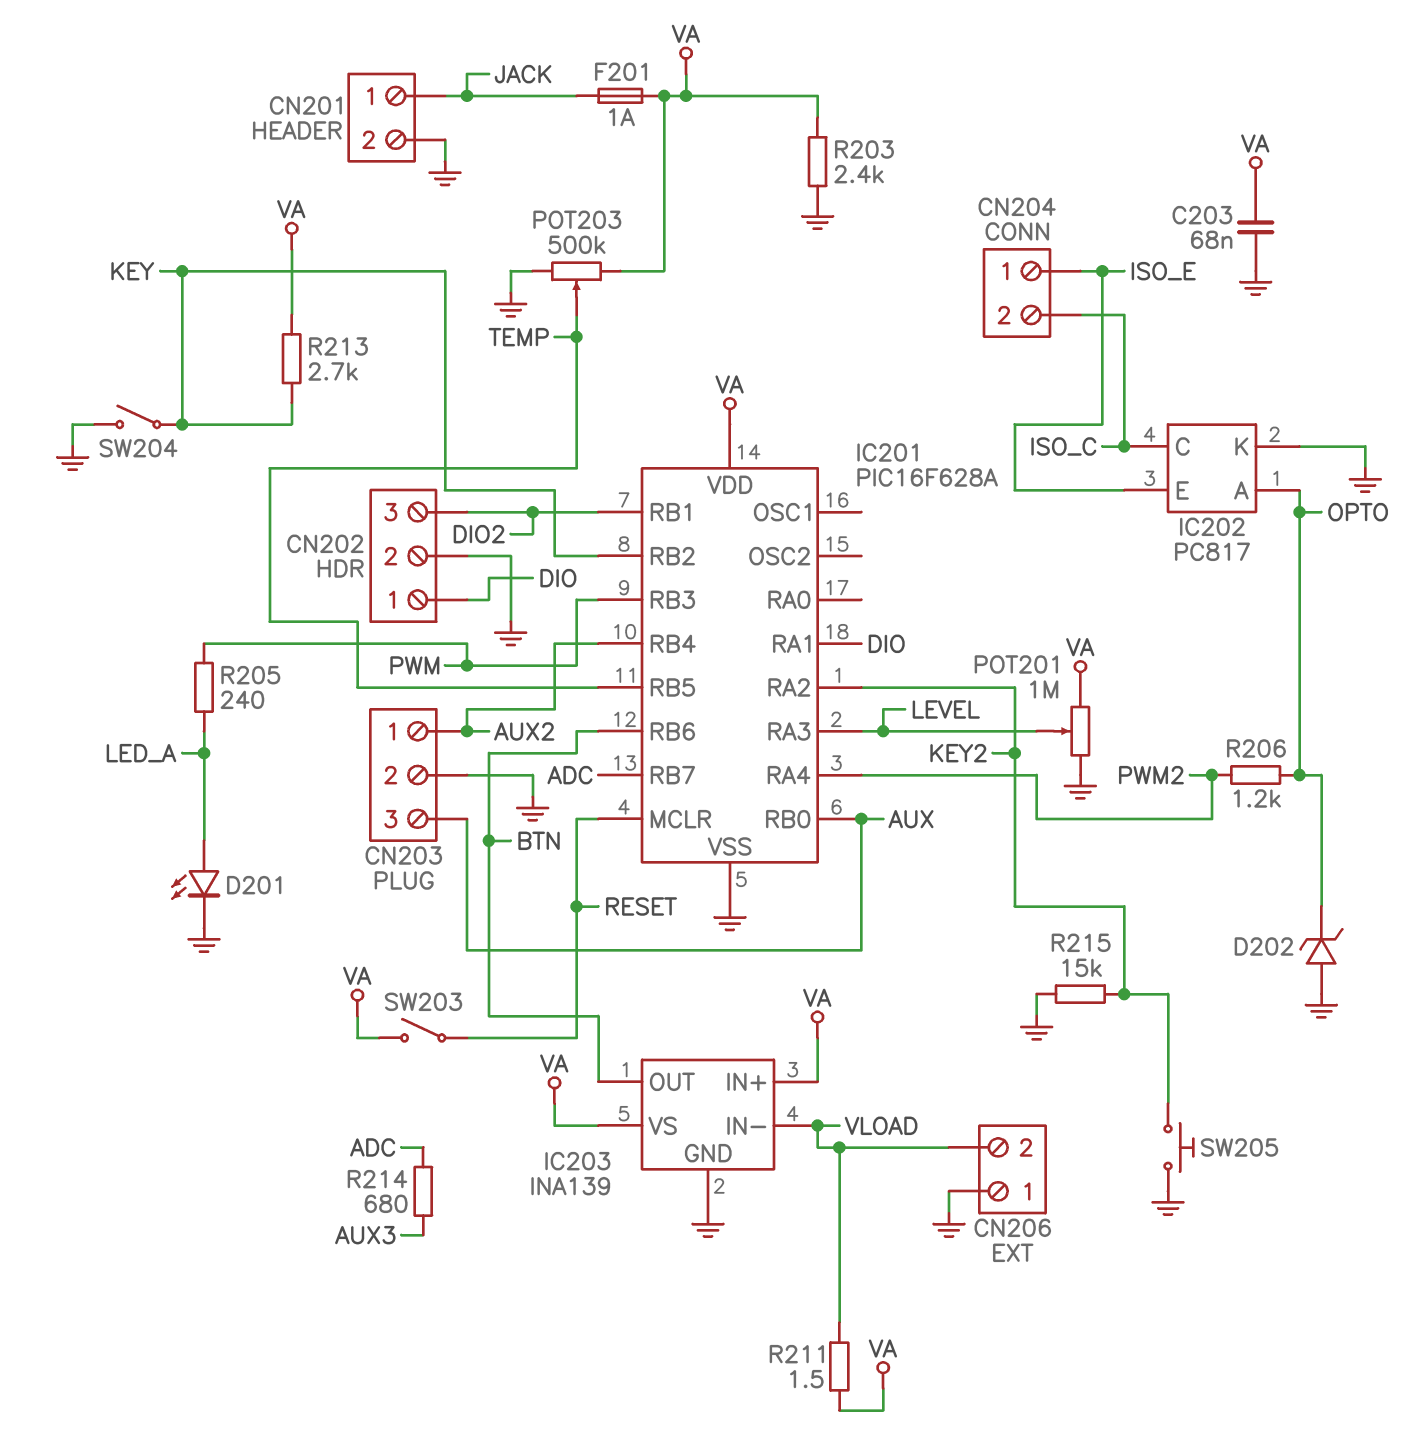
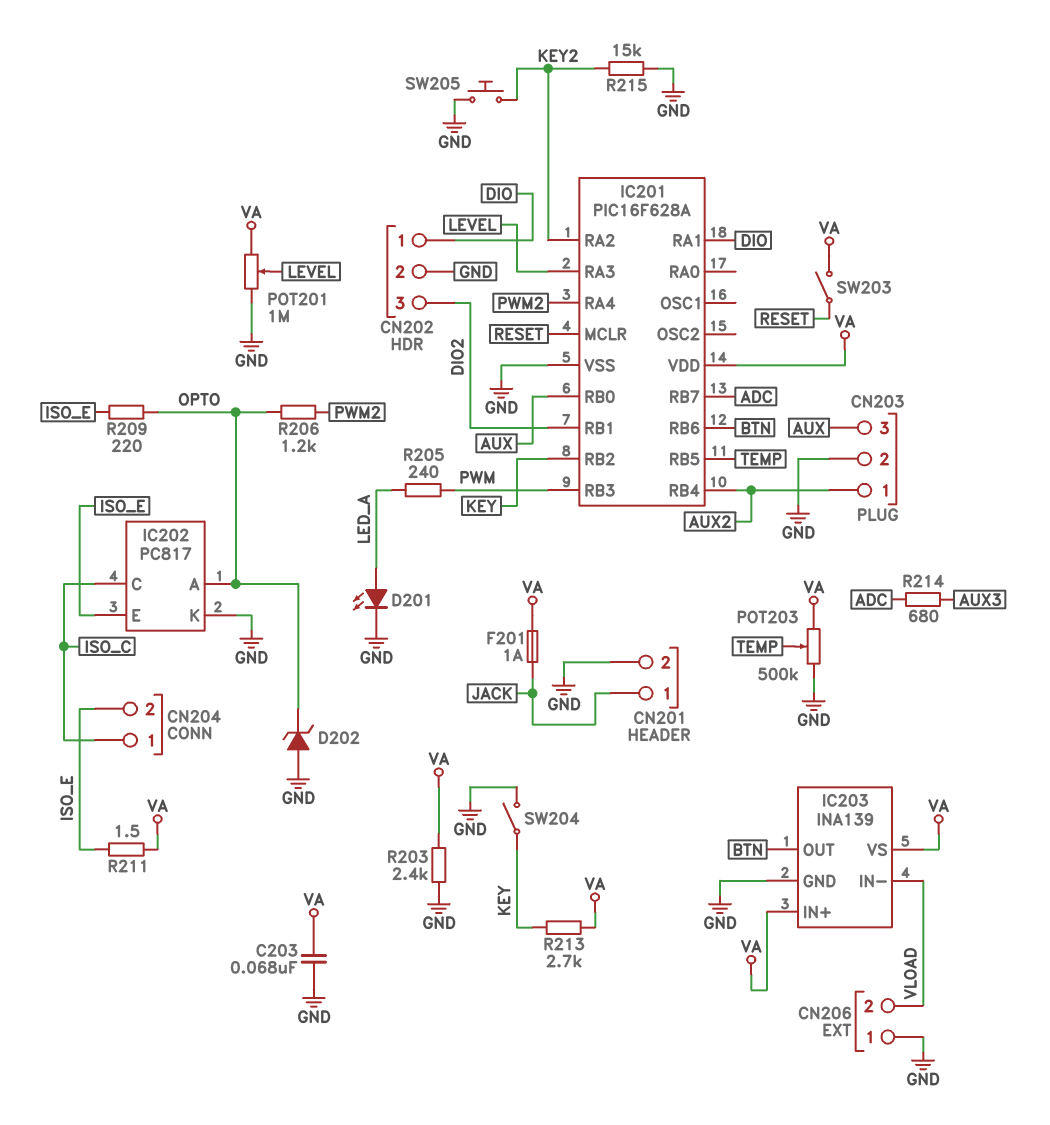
CN204 pin 1: ISO_E -> ISO_C
CN204 pin 2: ISO_C -> ISO_E
R209: none -> 220 (ISO_E, OPTO)
R211: 1.5 (VA, VLOAD) -> 1.5 (ISO_E, VA)

